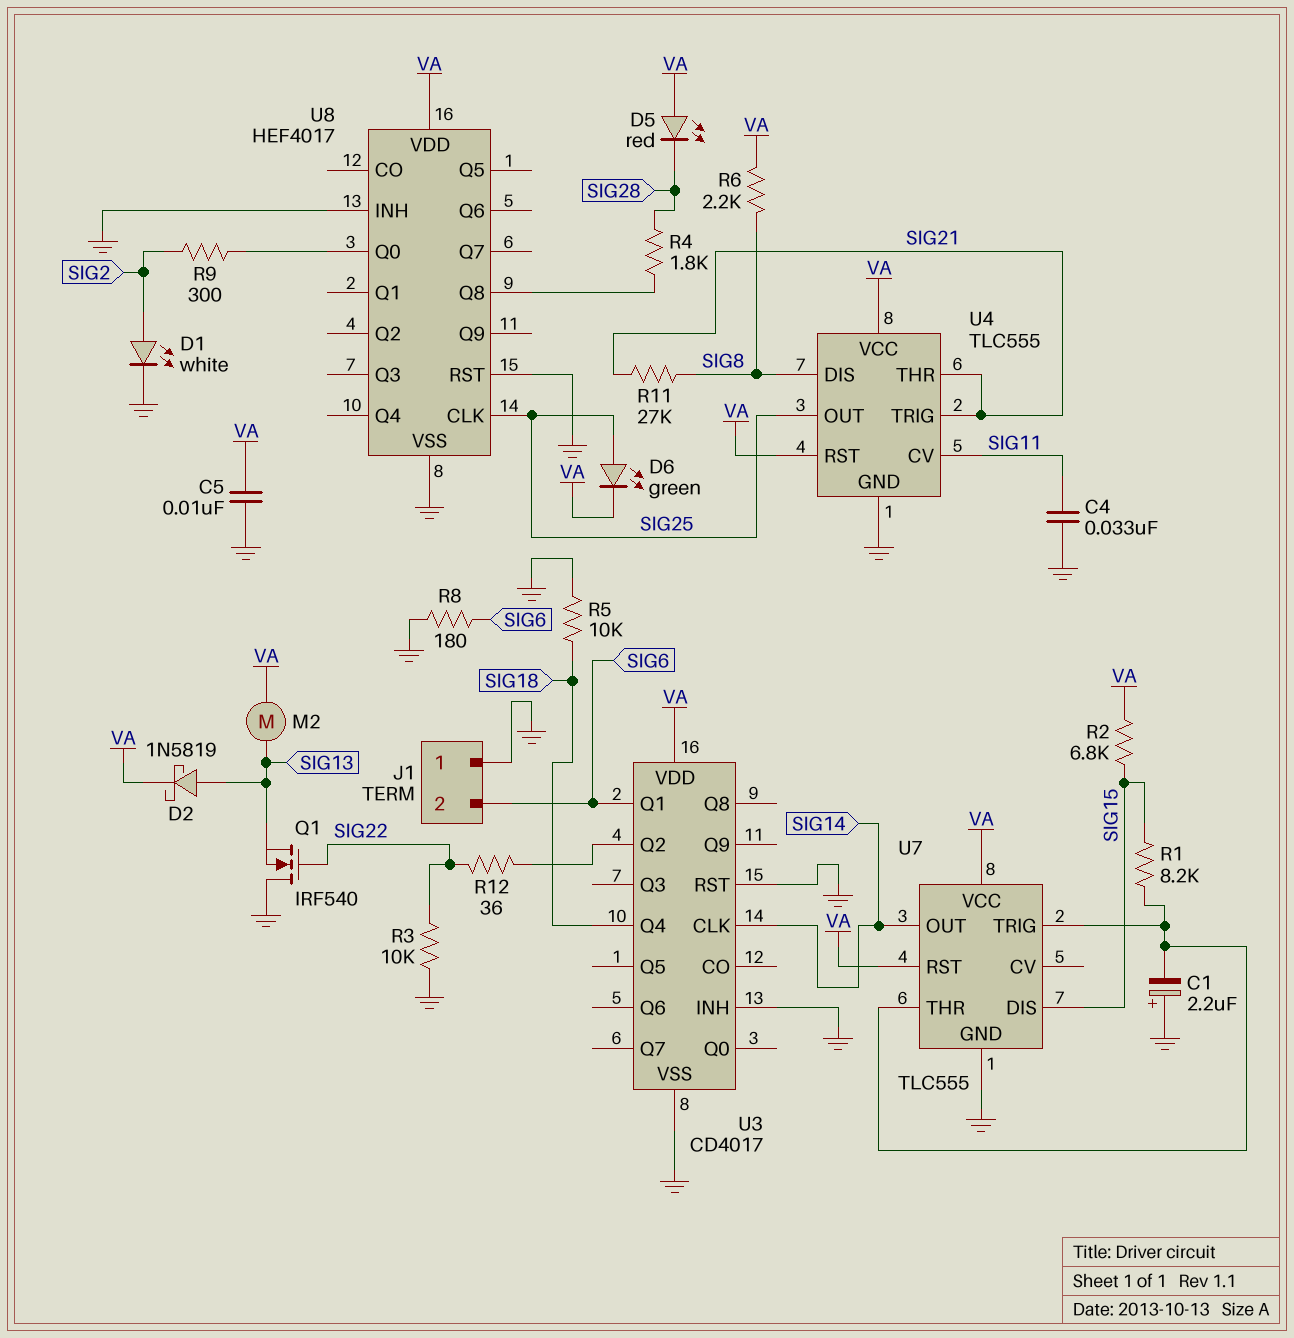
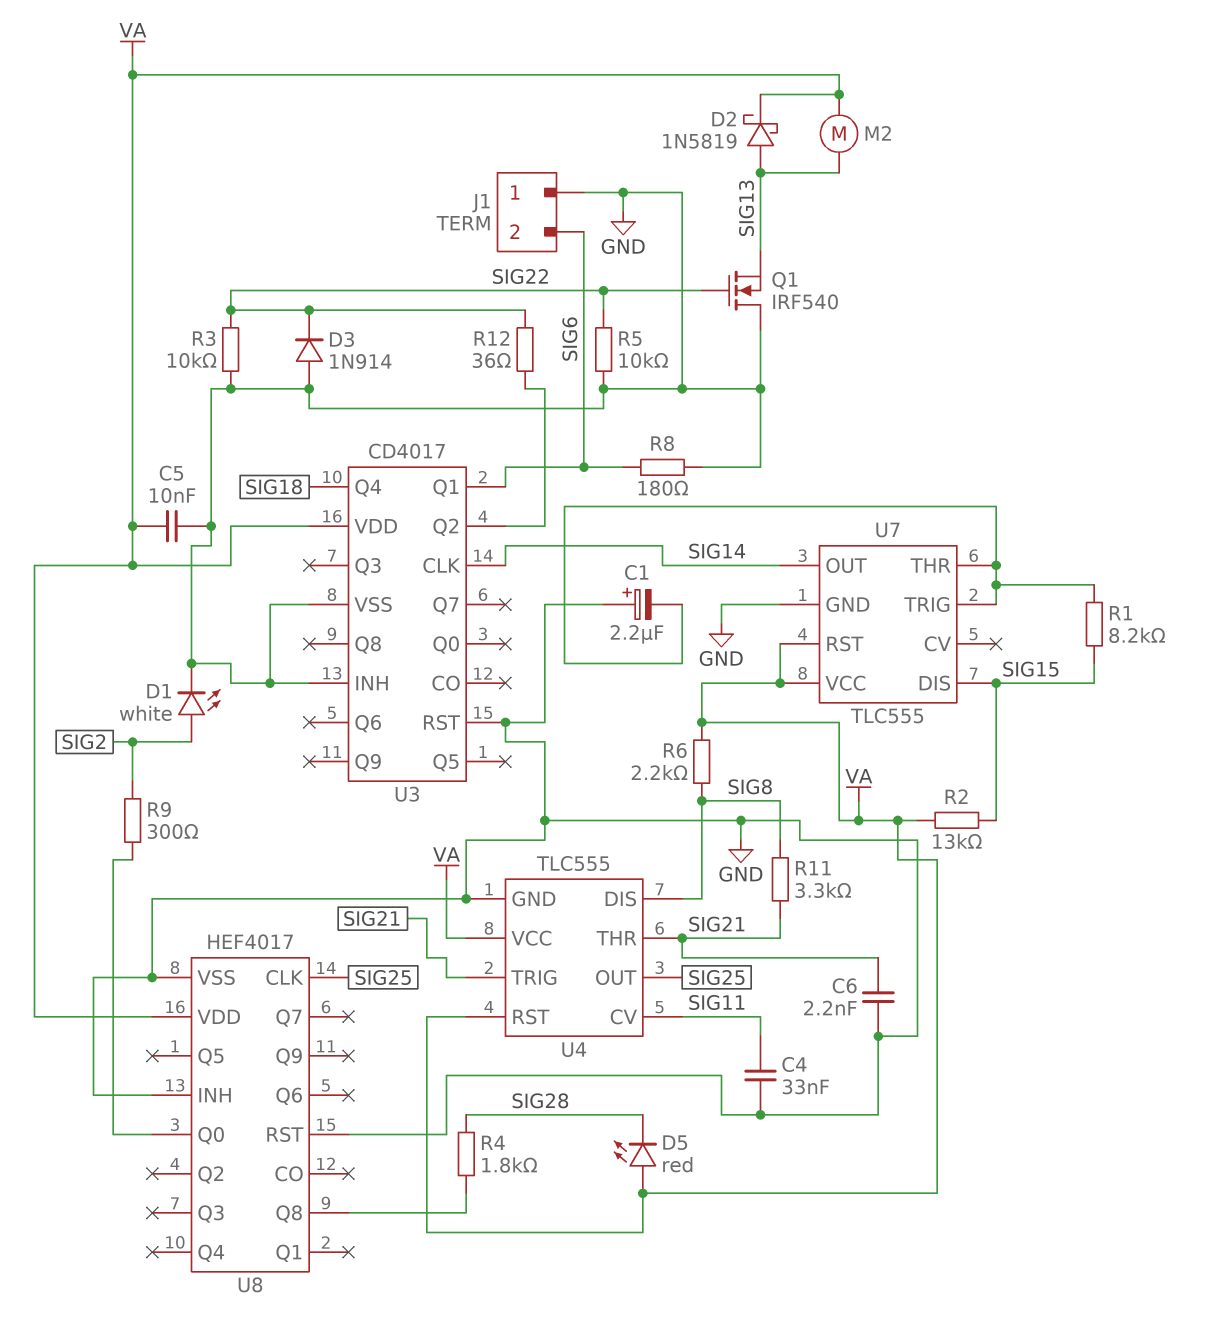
C6: none -> 2.2nF (GND, SIG21)
D3: none -> diode 1N914 (A GND, K SIG22)
D6: LED green (A SIG25, K VA) -> none
R2: 6.8k (SIG15, VA) -> 13k (SIG15, VA)
R5: 10k (GND, SIG18) -> 10k (GND, SIG22)
R11: 27k (SIG8, SIG21) -> 3.3k (SIG8, SIG21)

